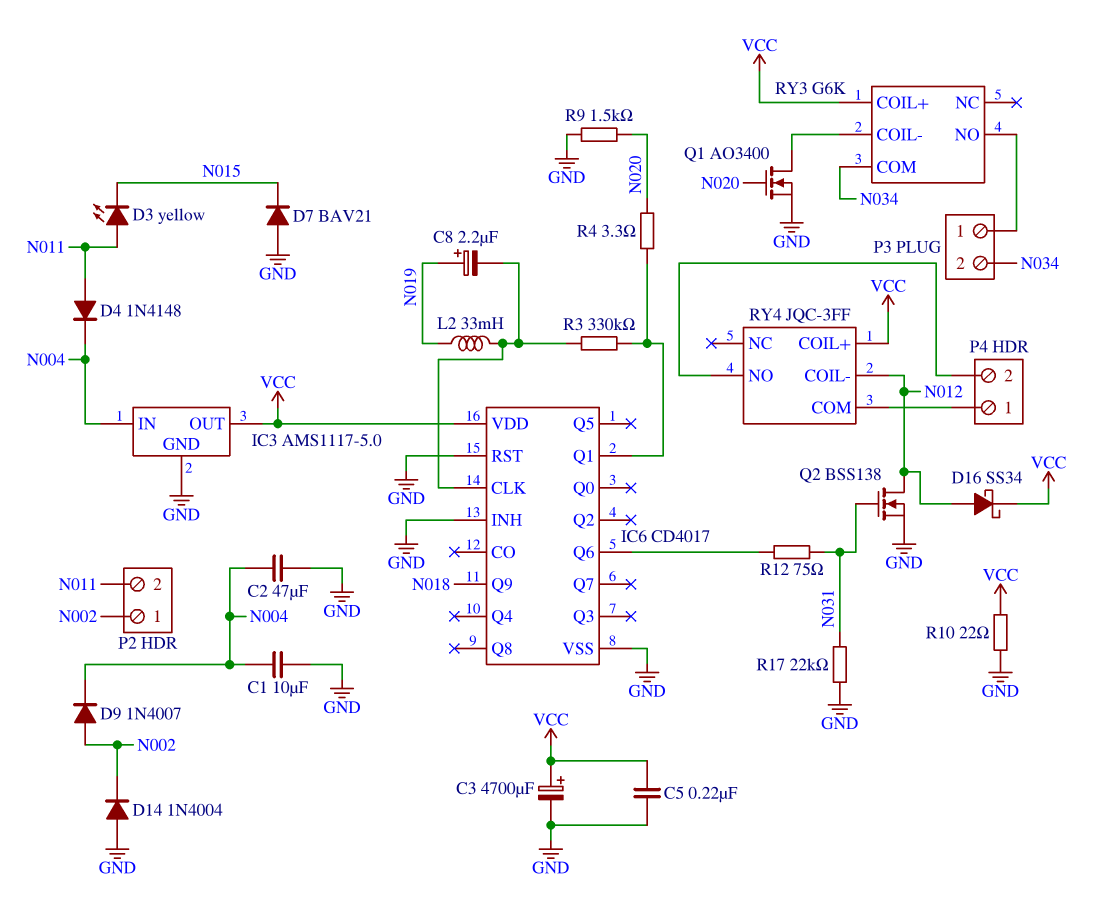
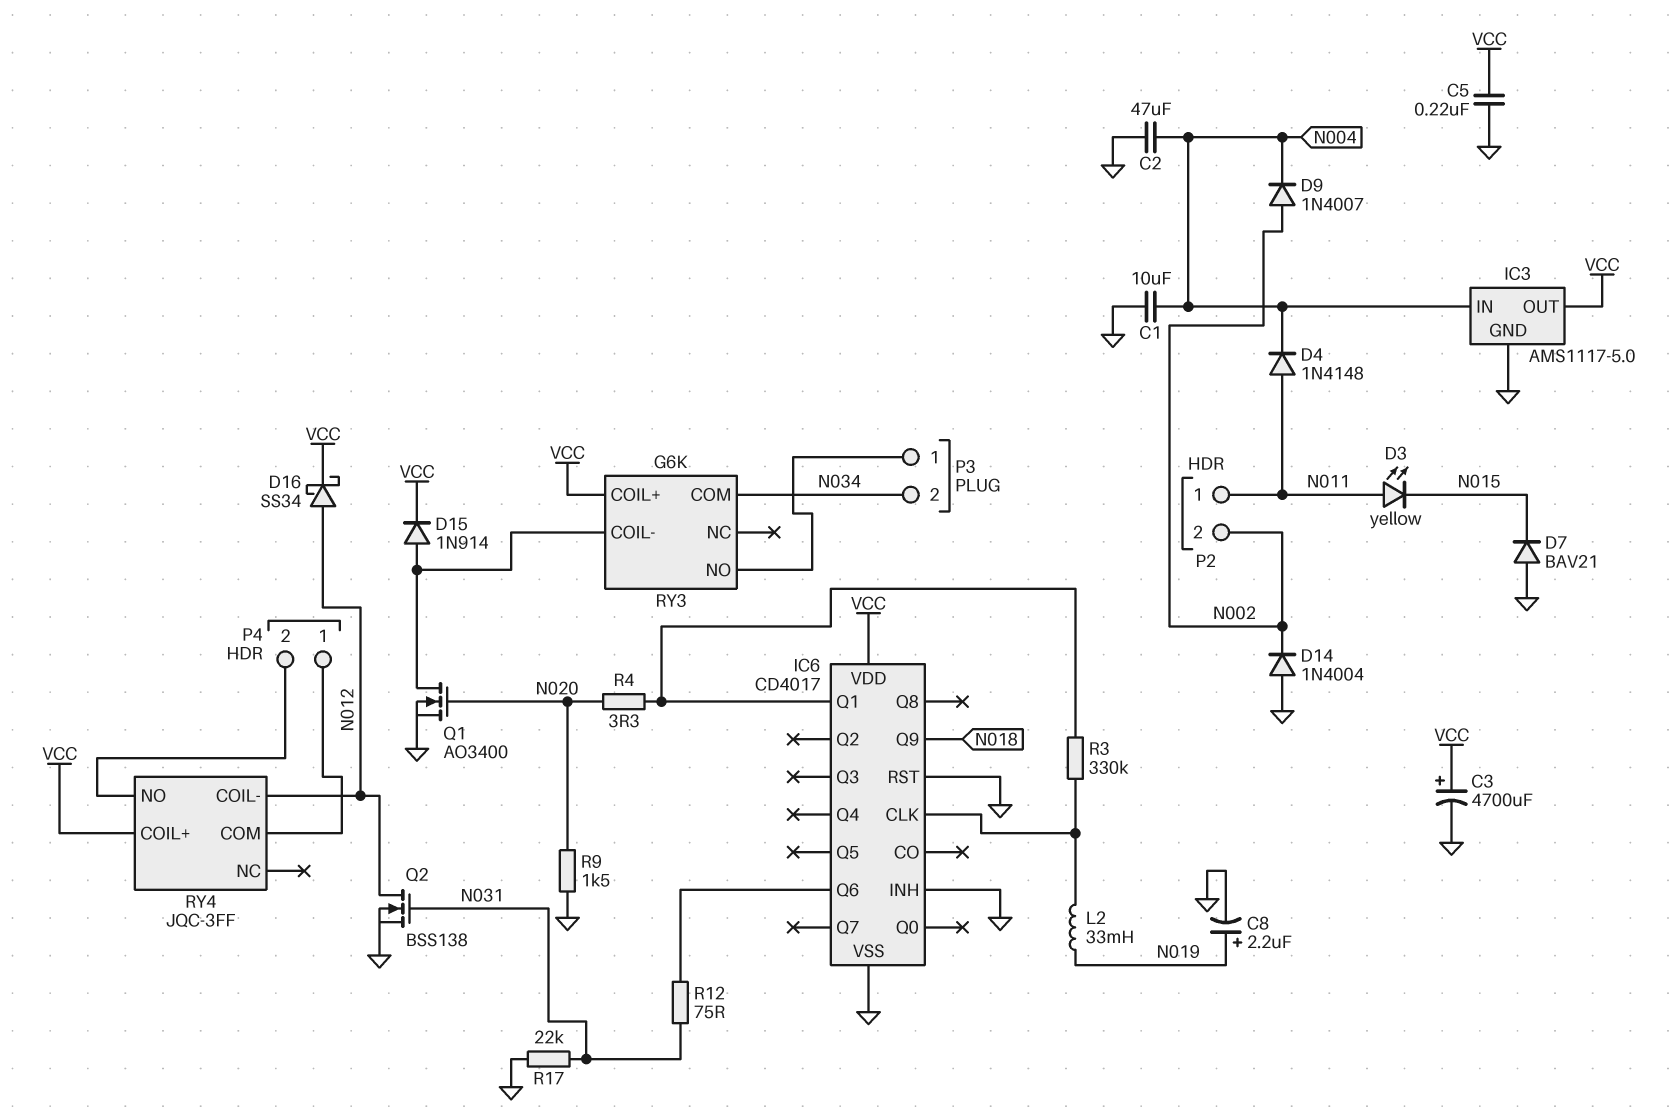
C8: 2.2uF (plus N019, minus IC6/CLK) -> 2.2uF (plus N019, minus GND)
D15: none -> diode 1N914 (A RY3/COIL-, K VCC)
P2 pin 1: N002 -> N011
P2 pin 2: N011 -> N002
R10: 22 (GND, VCC) -> none

